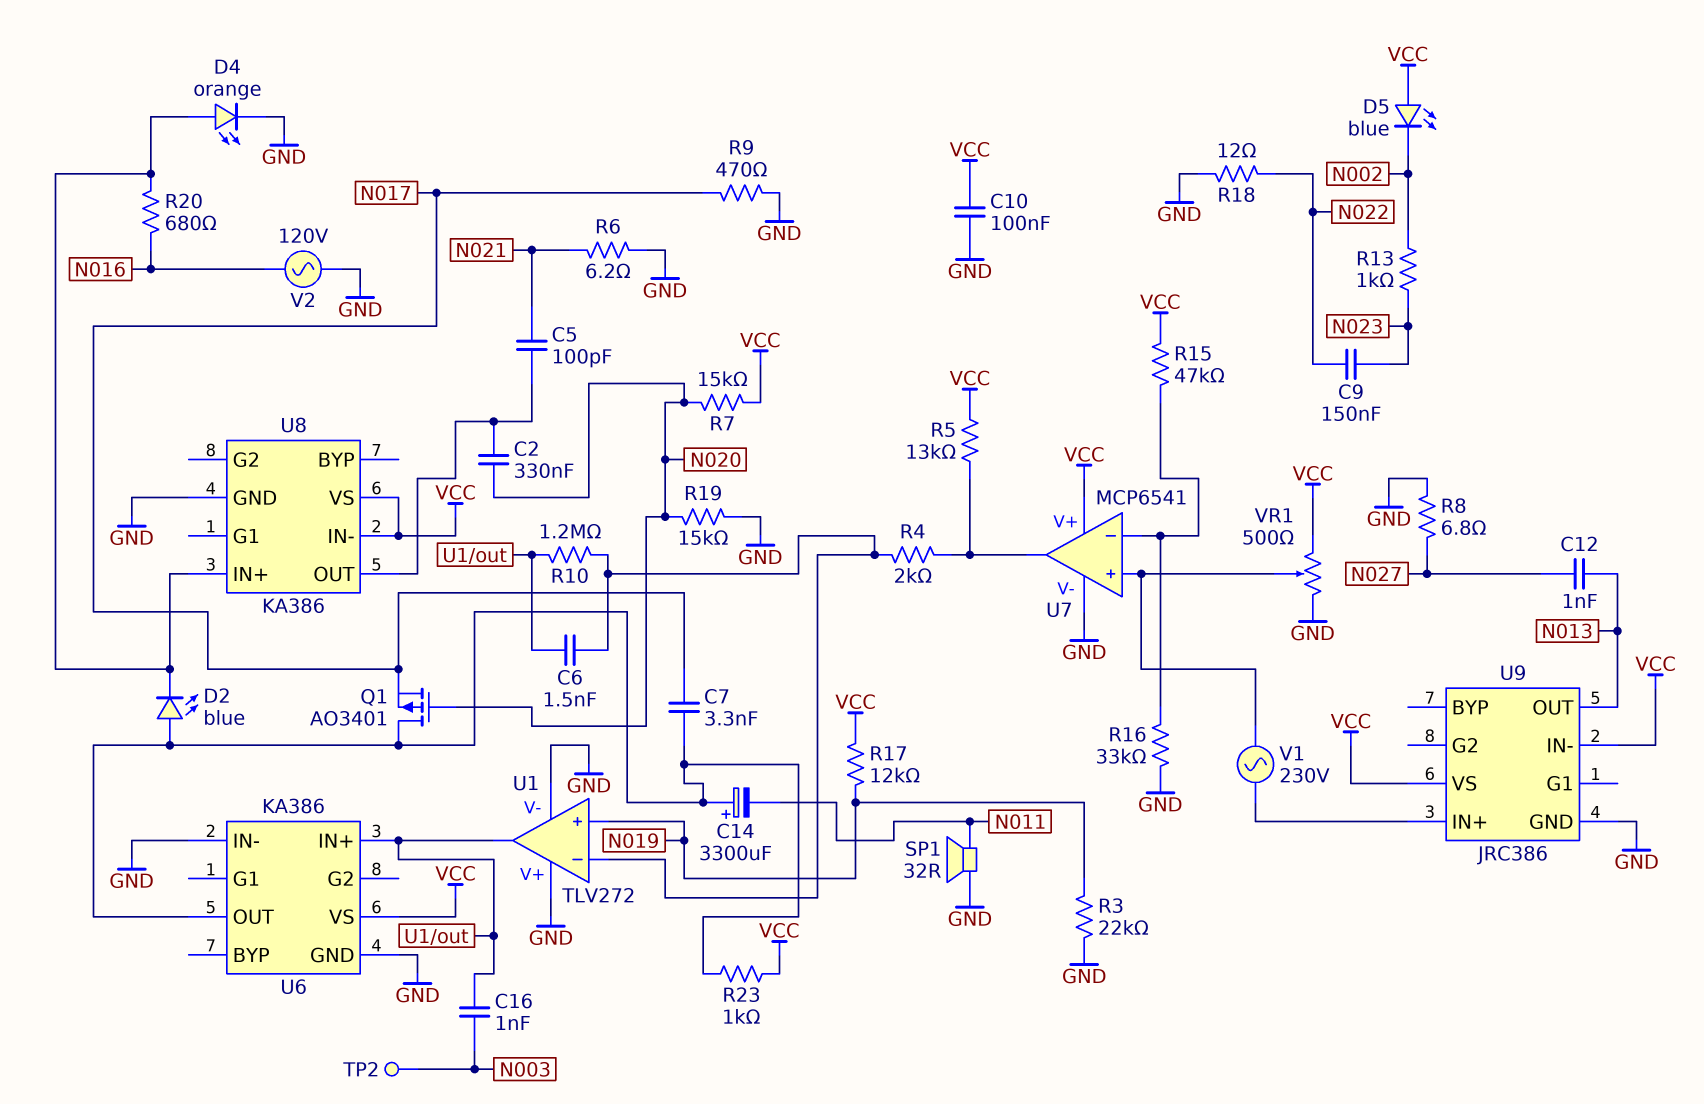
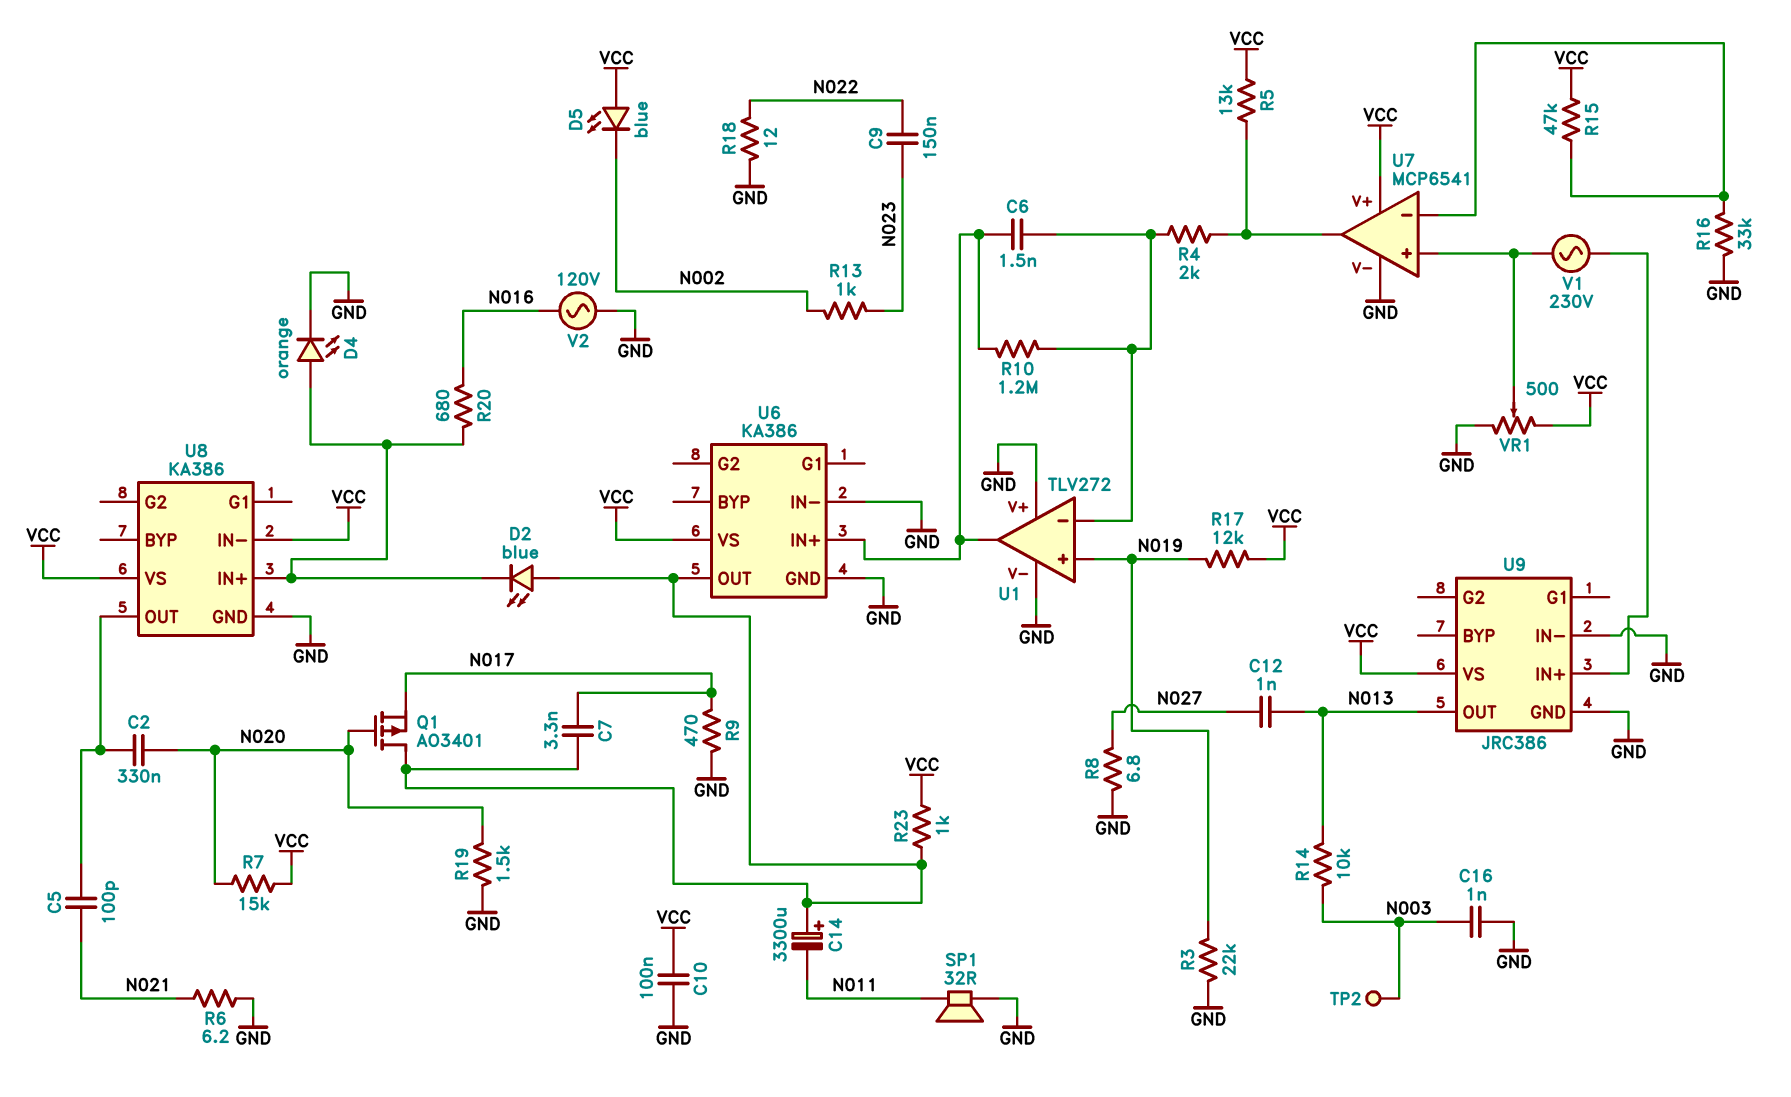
C16: 1nF (N003, U1/out) -> 1nF (GND, N003)
R14: none -> 10k (N003, N013)
R19: 15k (GND, N020) -> 1.5k (GND, N020)
U9 pin IN-: VCC -> GND

